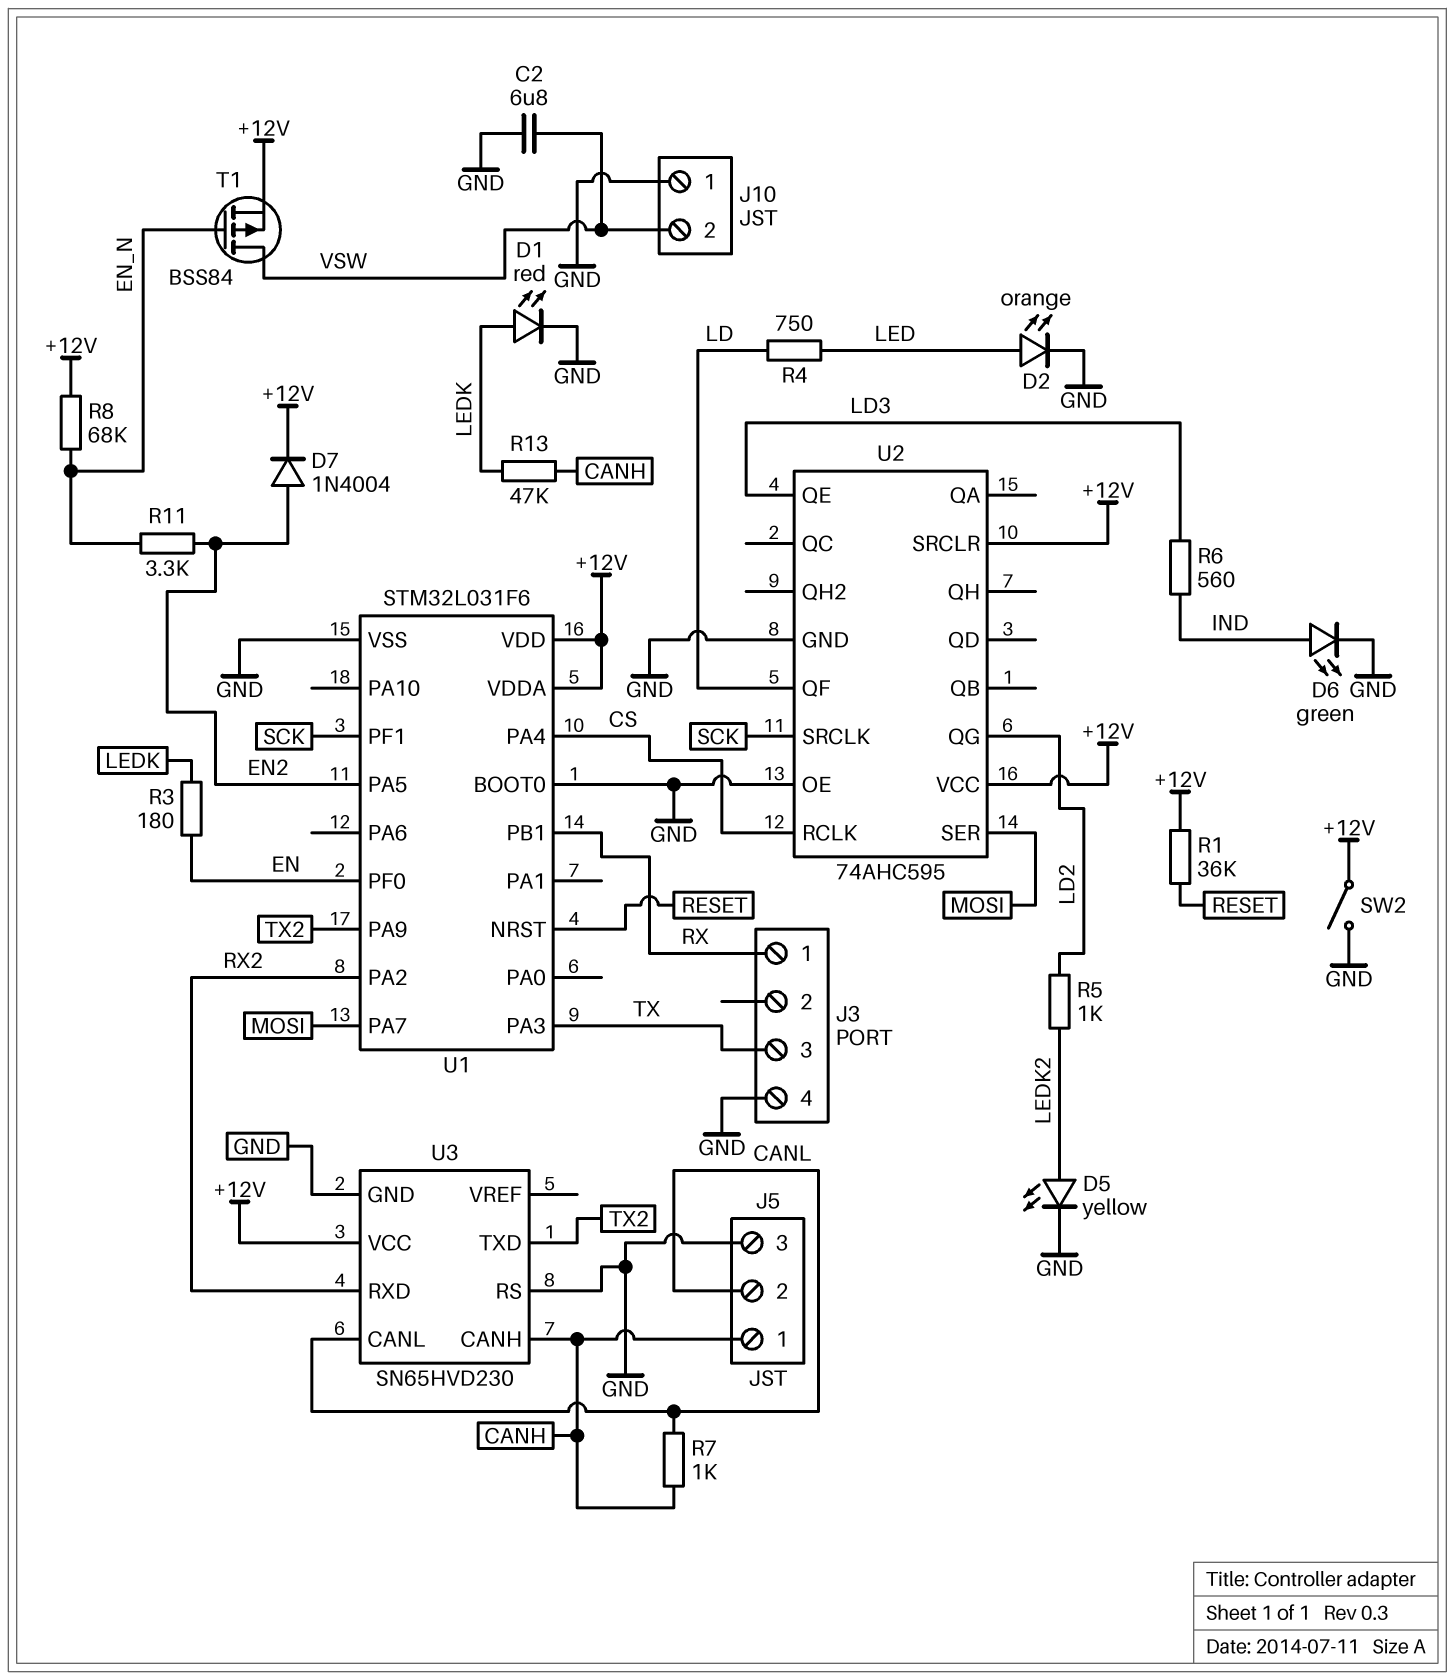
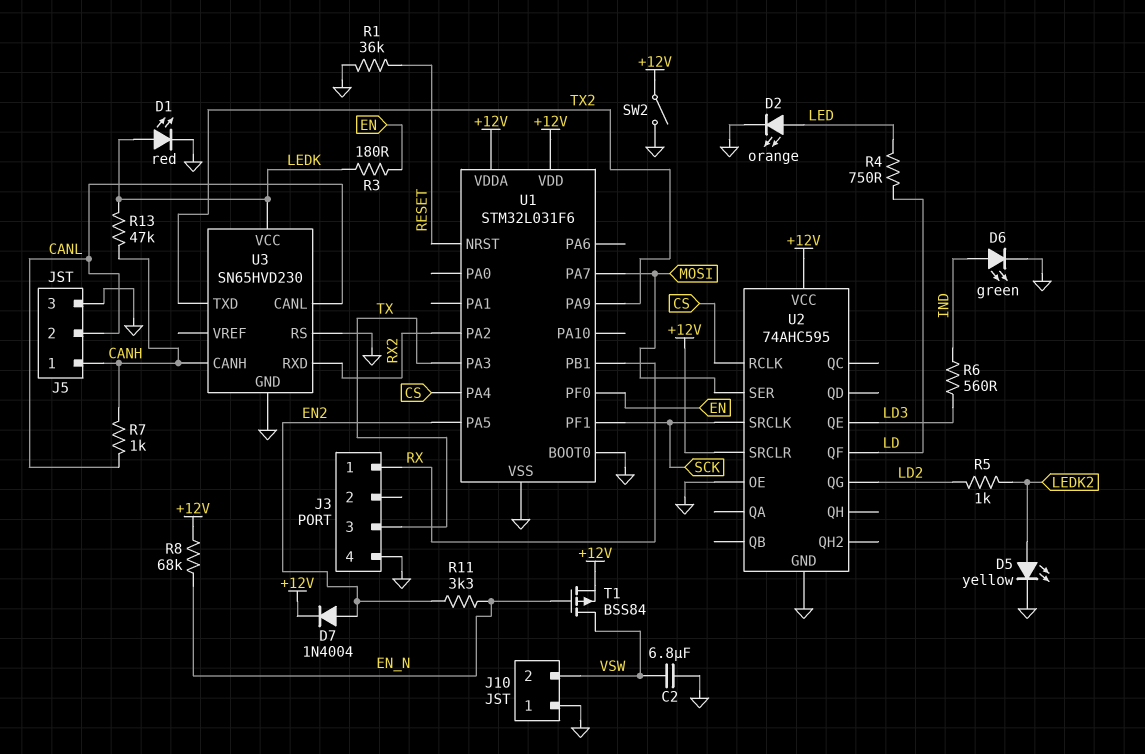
R1: 36k (+12V, RESET) -> 36k (GND, RESET)
U3 pin VCC: +12V -> LEDK

